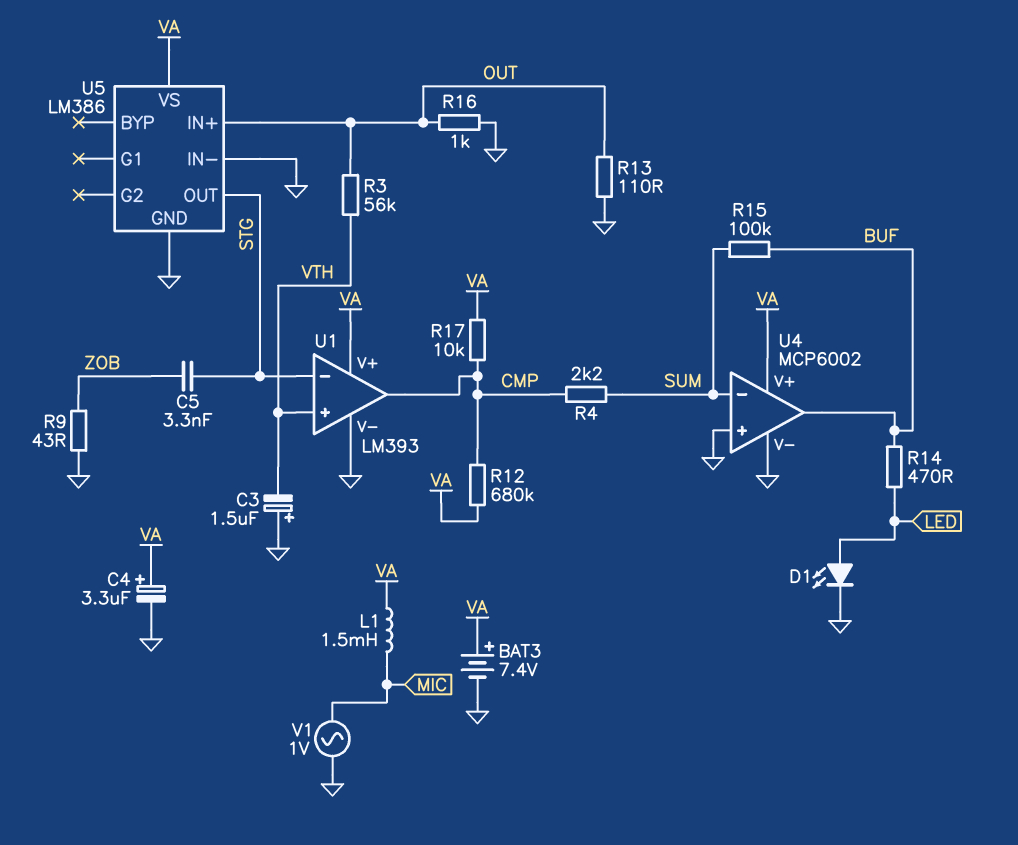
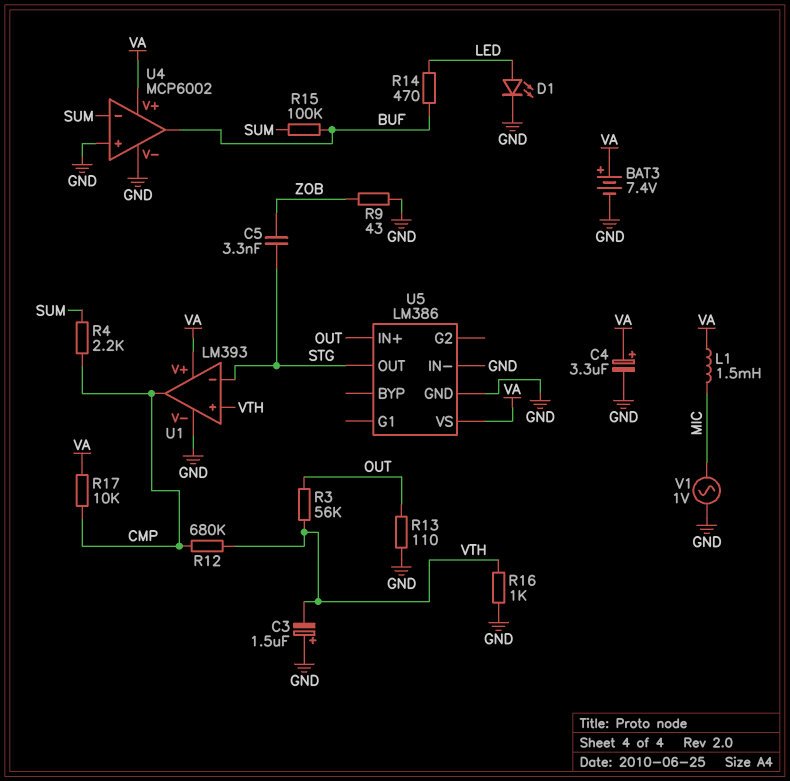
R12: 680k (CMP, VA) -> 680k (CMP, VTH)
R16: 1k (GND, OUT) -> 1k (GND, VTH)

